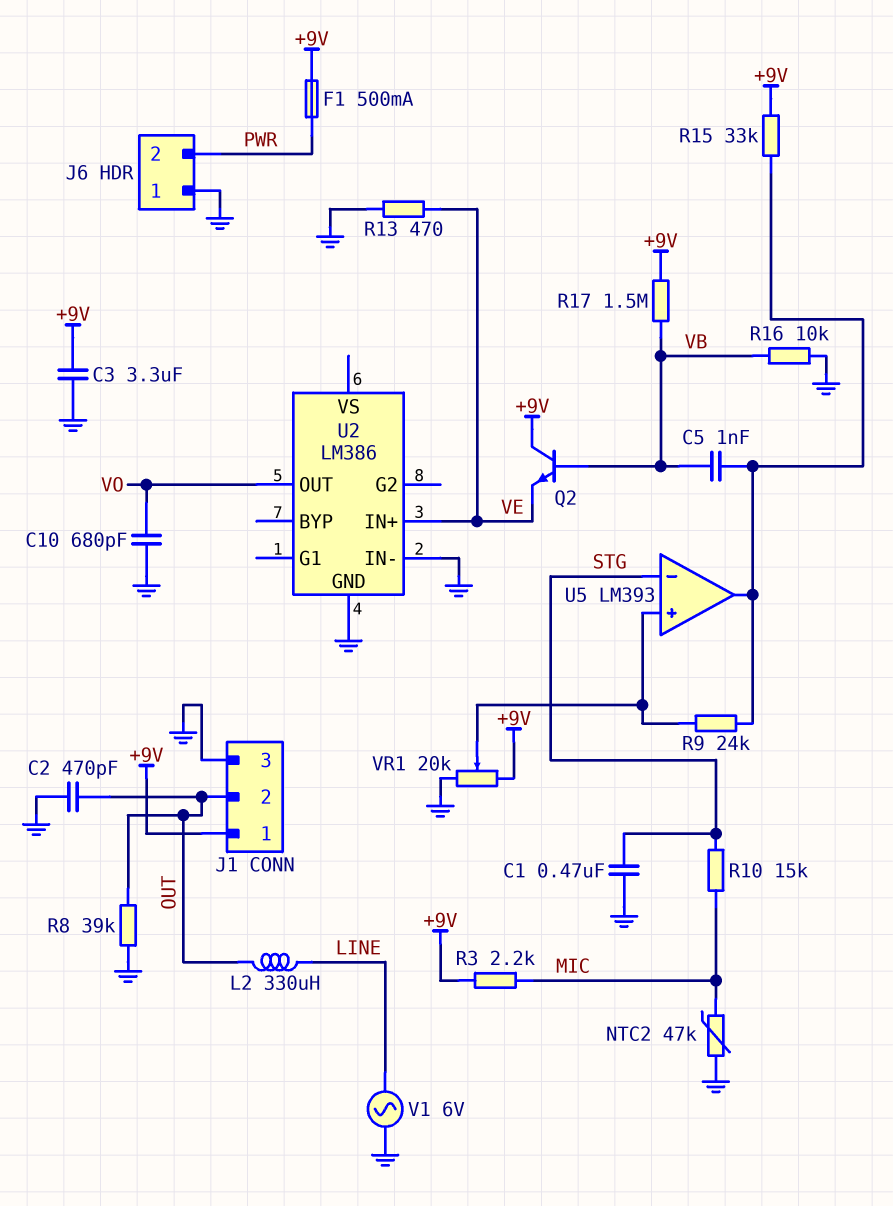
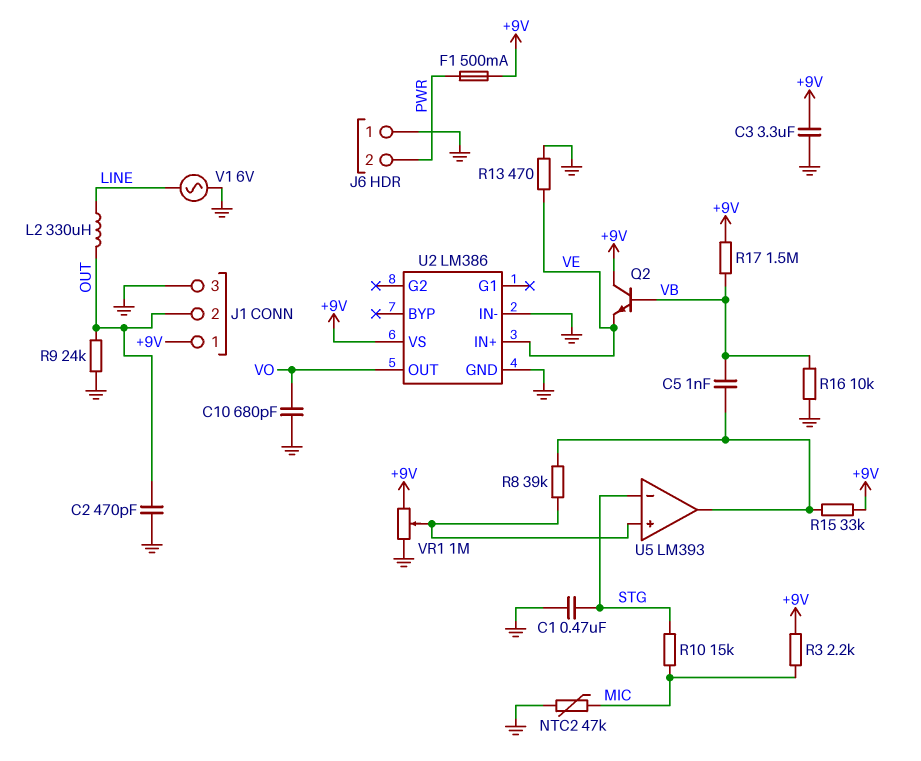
R8: 39k (GND, OUT) -> 39k (U5/in+, U5/out)
R9: 24k (U5/in+, U5/out) -> 24k (GND, OUT)
U2 pin VS: none -> +9V
VR1: 20k (+9V, GND, wiper U5/in+) -> 1M (+9V, GND, wiper U5/in+)

